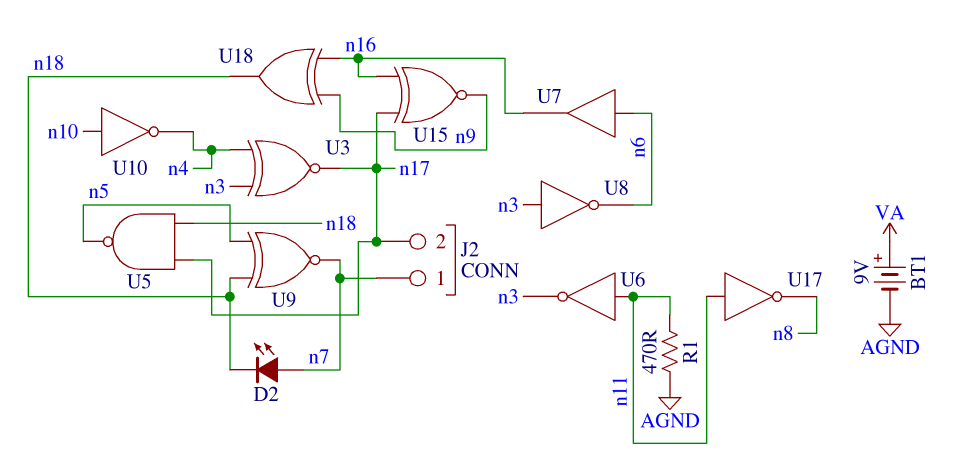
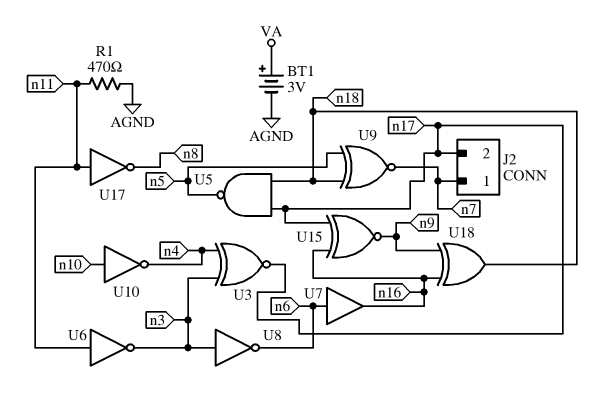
BT1: 9V (plus VA, minus AGND) -> 3V (plus VA, minus AGND)
D2: LED (A n7, K n18) -> none

